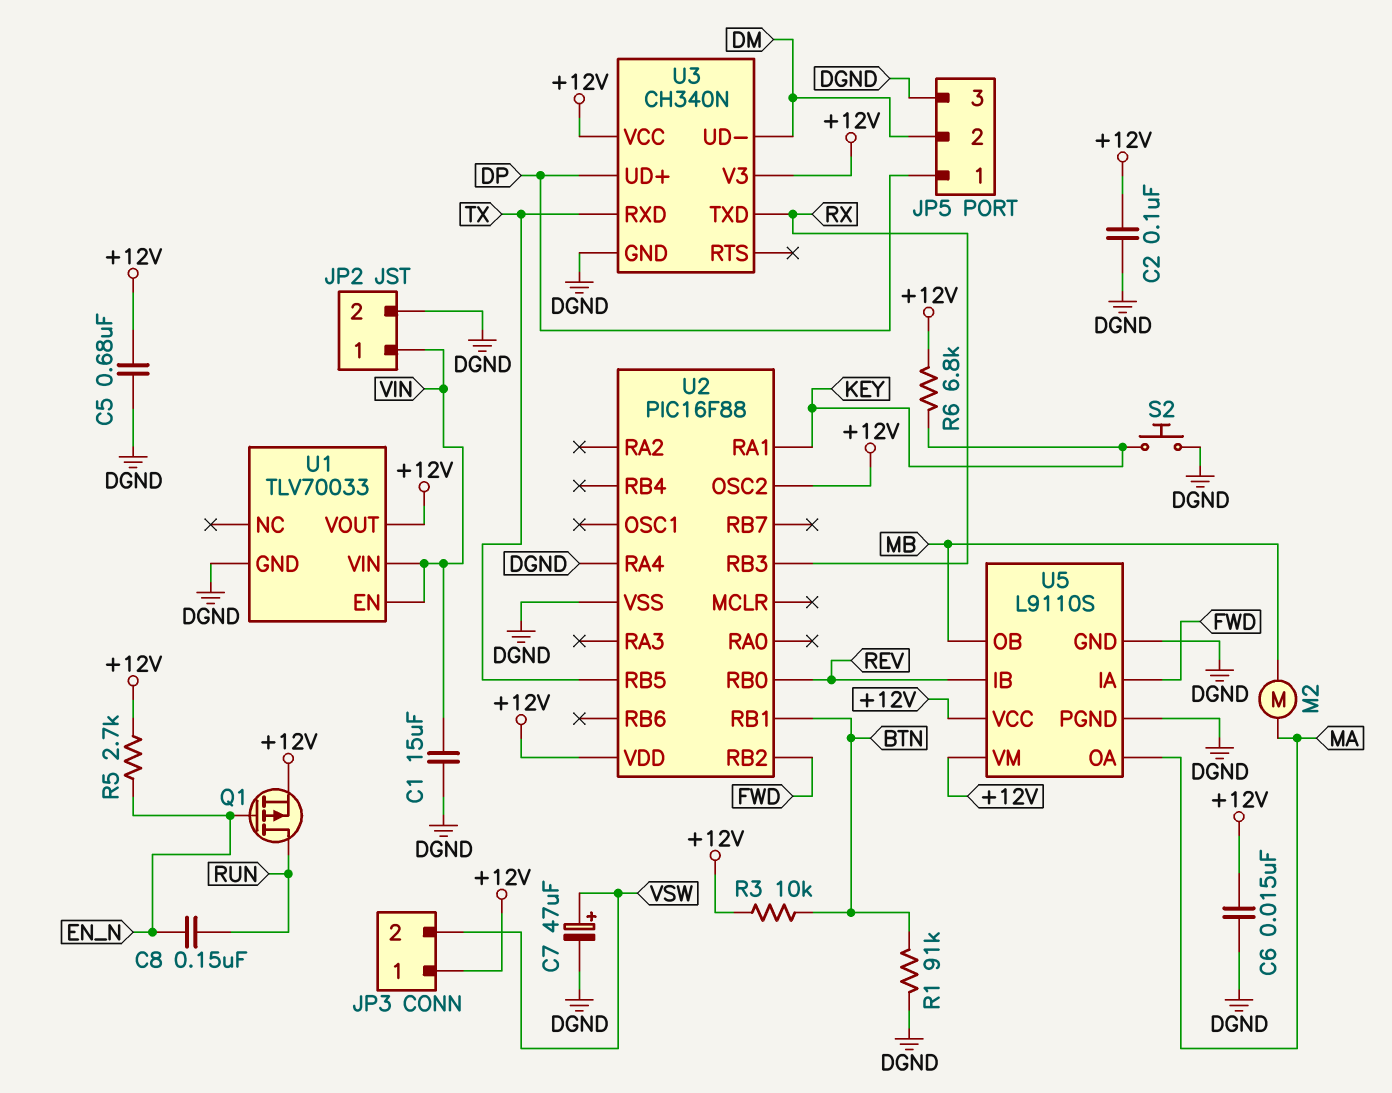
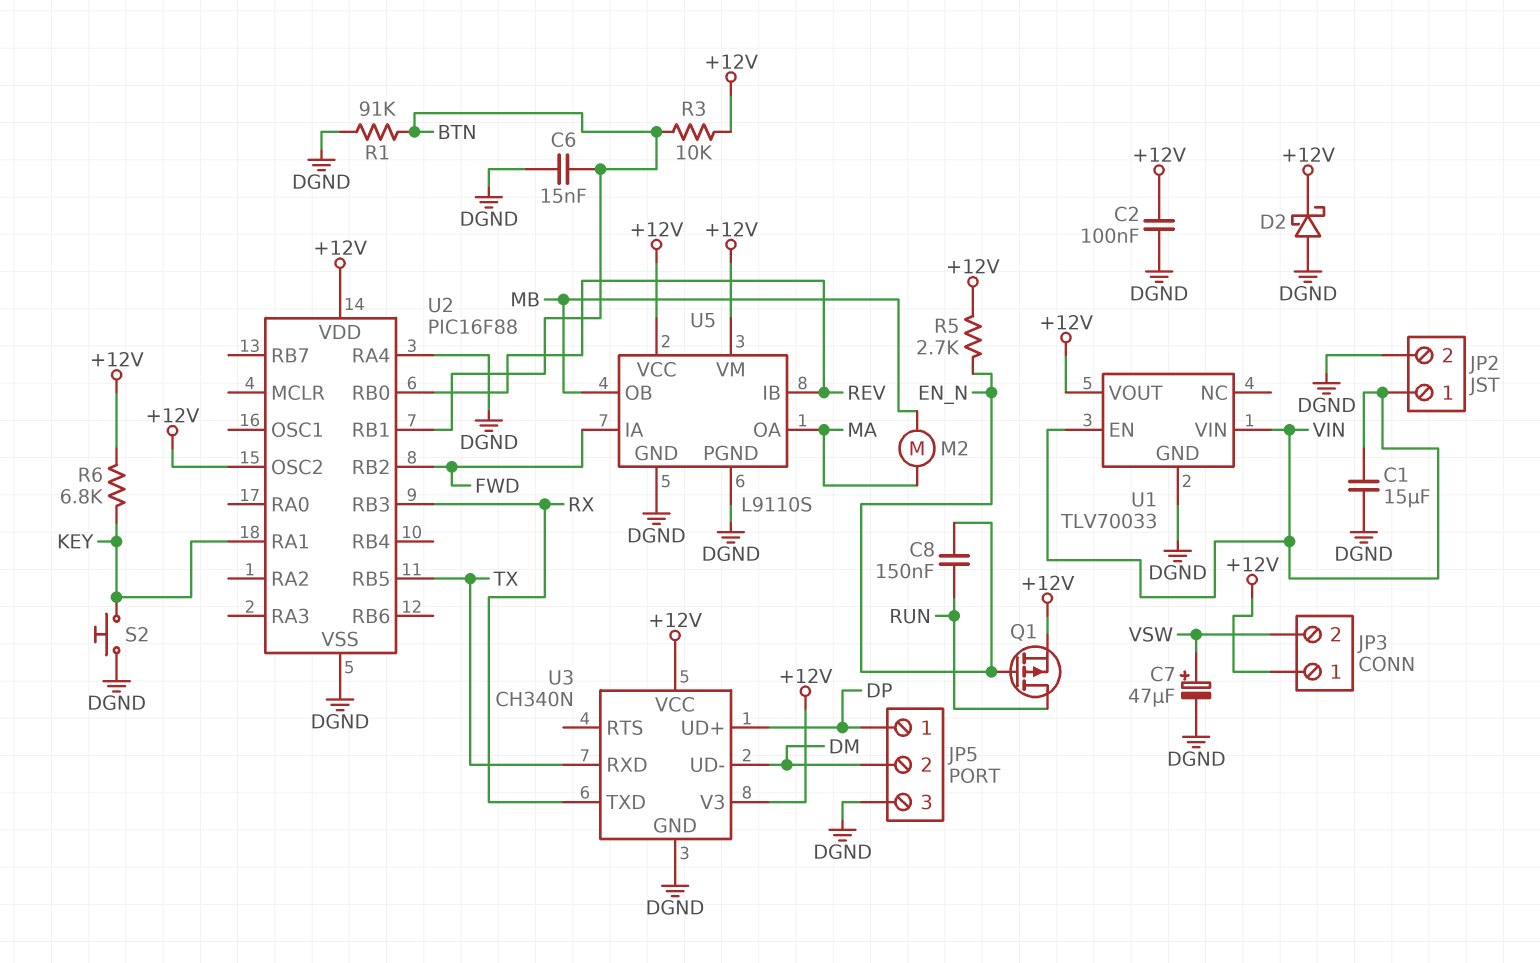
C5: 680nF (+12V, DGND) -> none
C6: 15nF (+12V, DGND) -> 15nF (BTN, DGND)
D2: none -> schottky (A DGND, K +12V)

